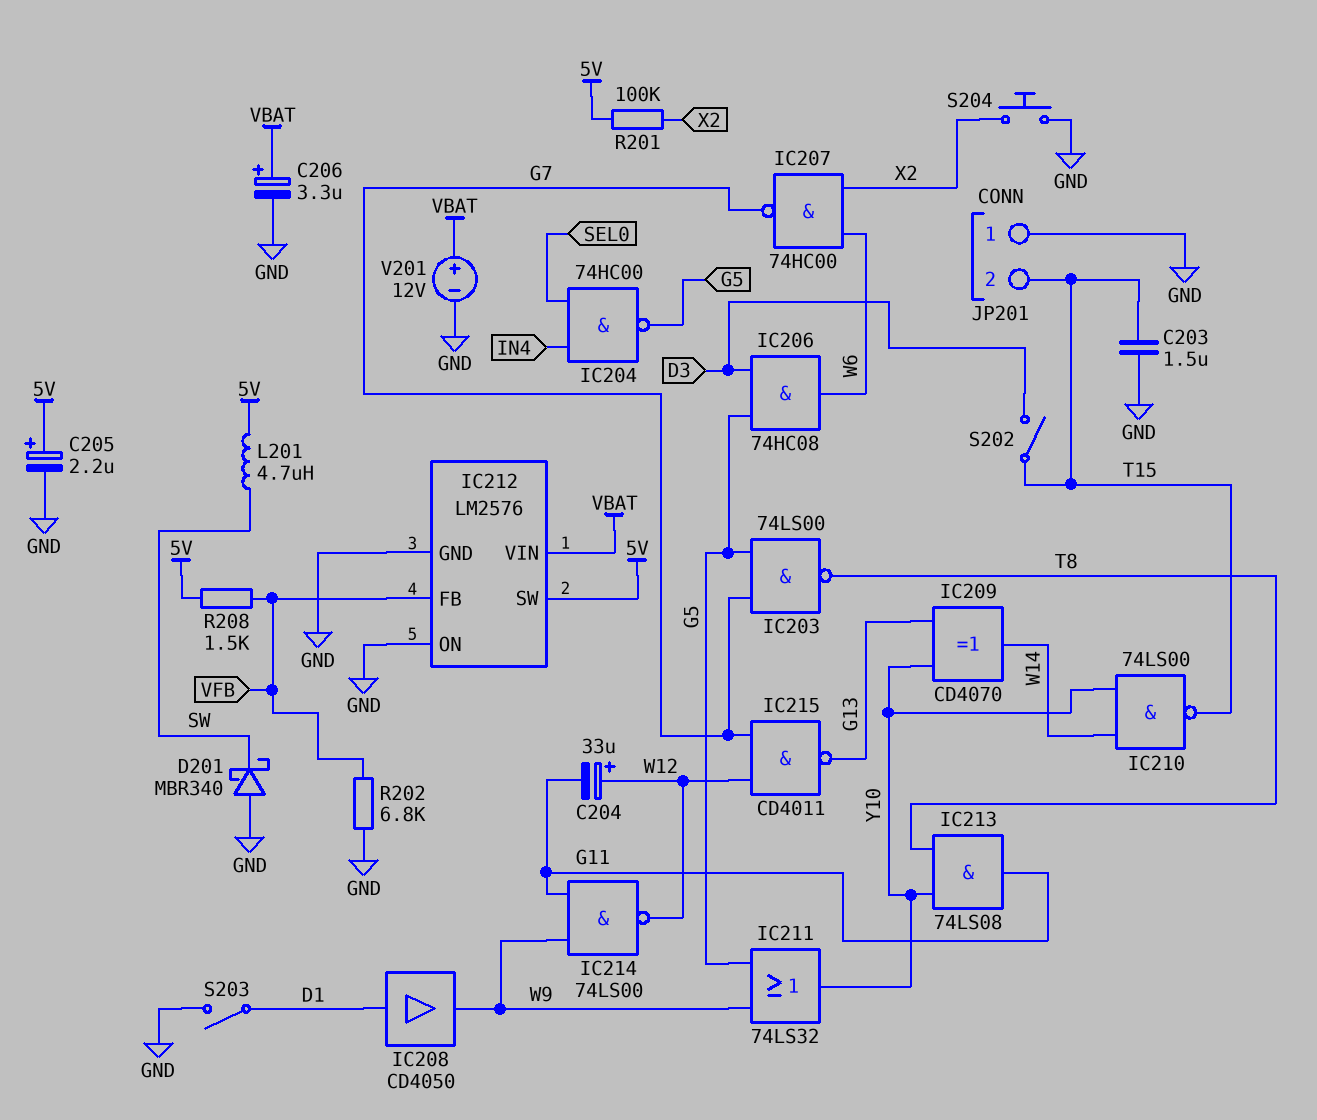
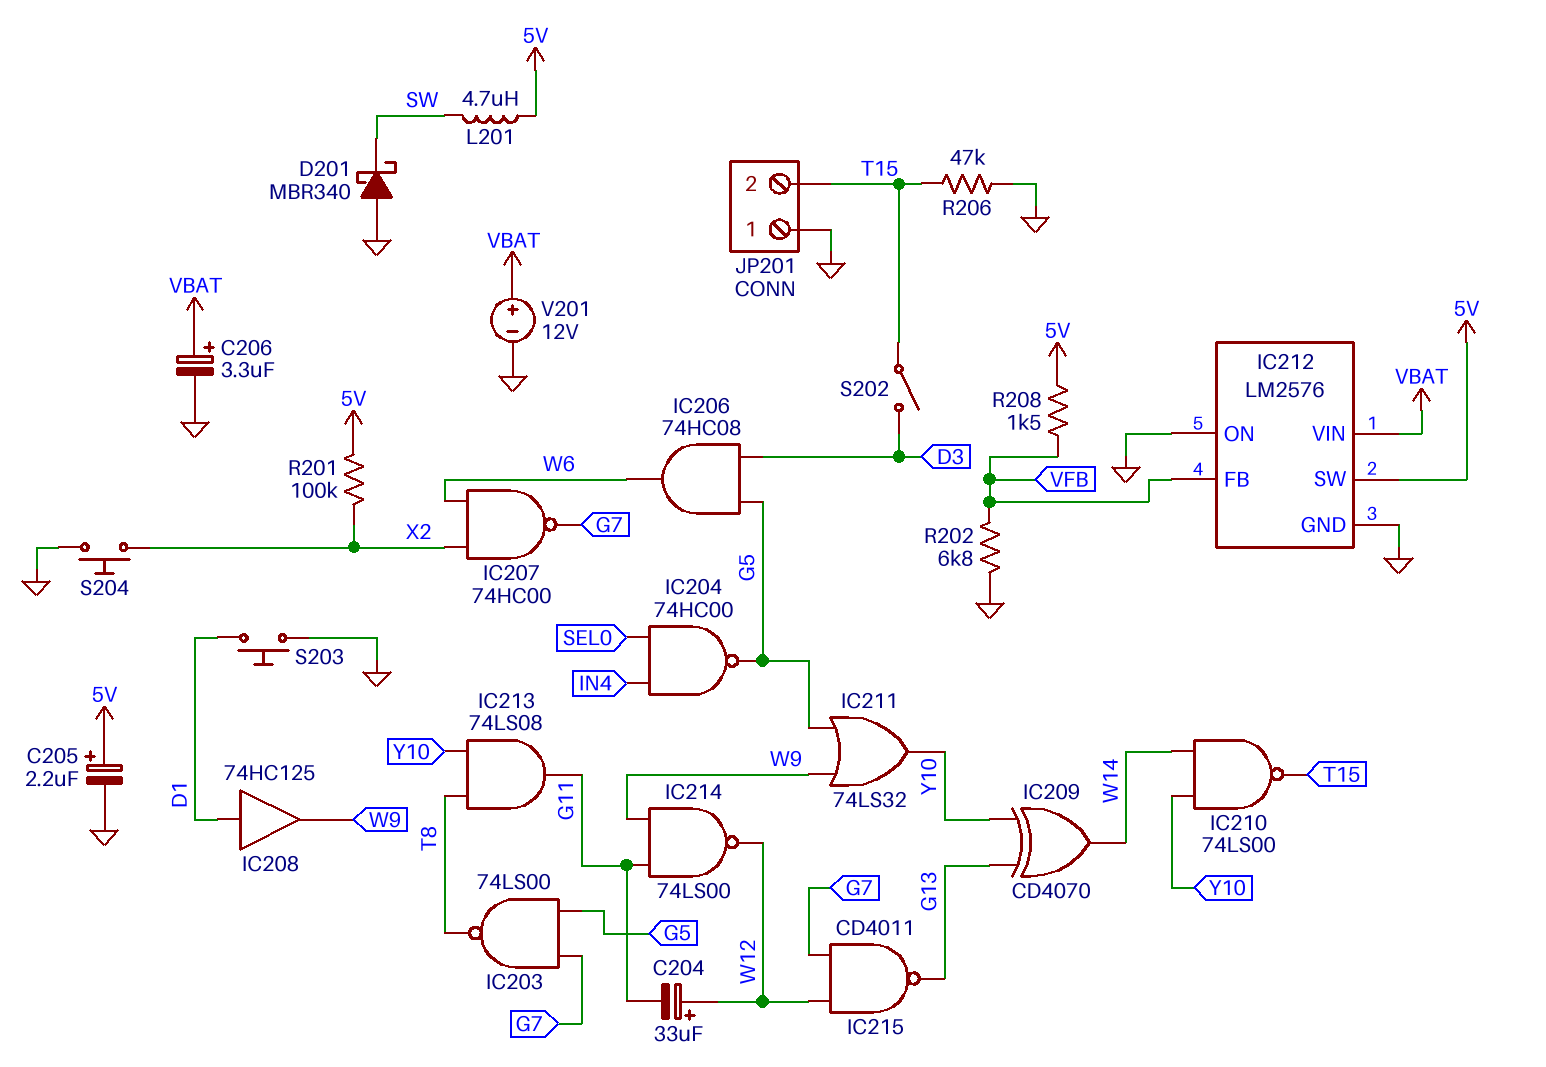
C203: 1.5uF (GND, T15) -> none
IC208: buffer CD4050 (in D1, out W9) -> buffer 74HC125 (in D1, out W9)
R206: none -> 47k (GND, T15)
S203: switch (D1, GND) -> button (D1, GND)

